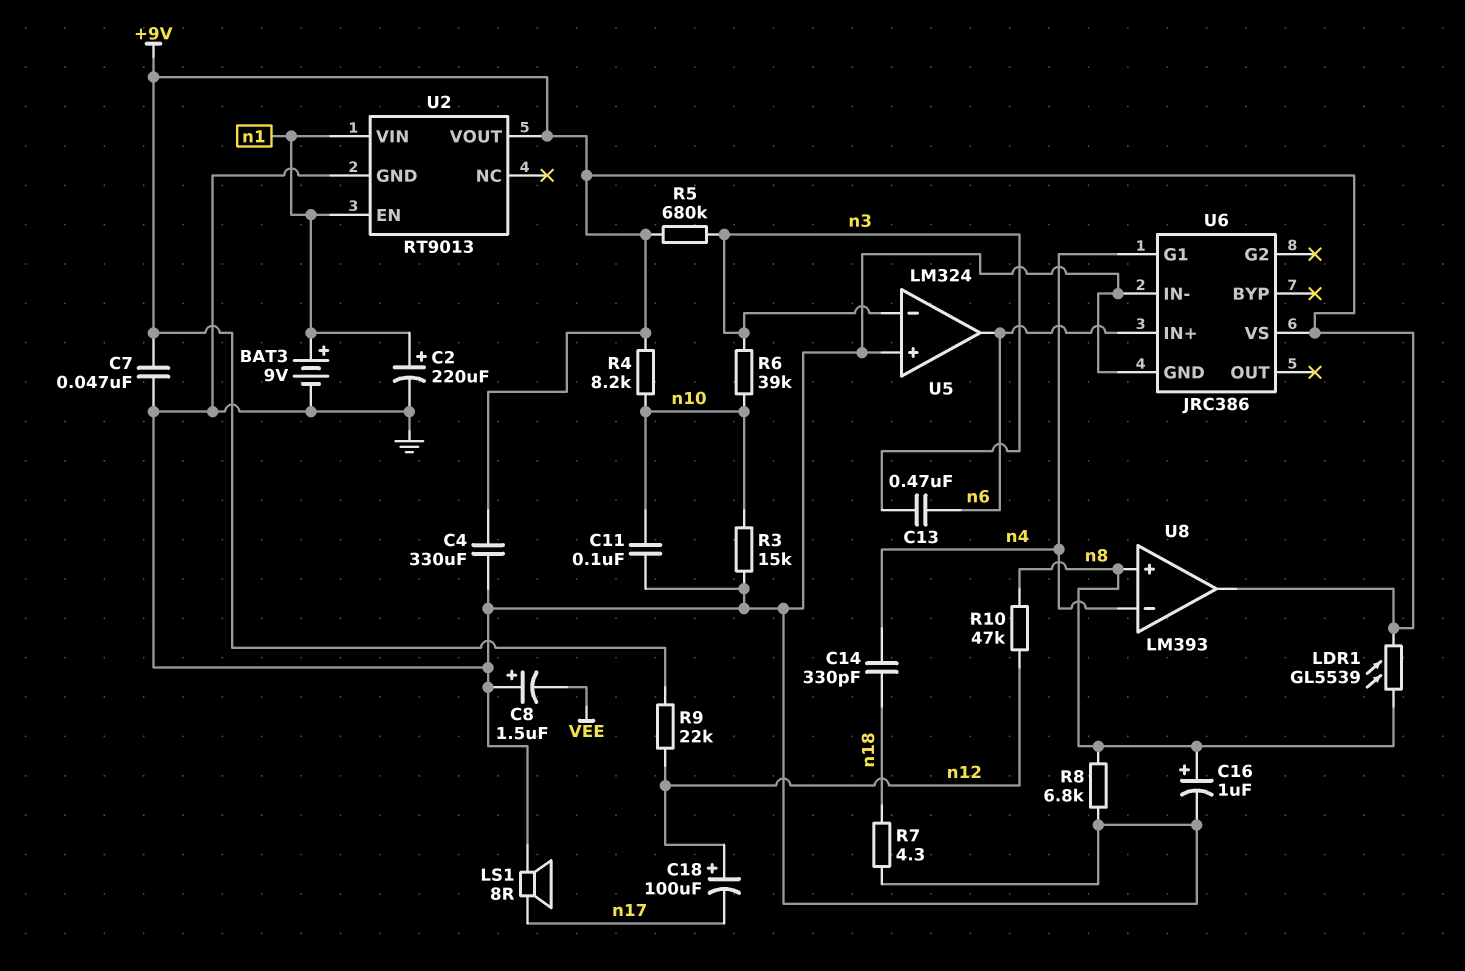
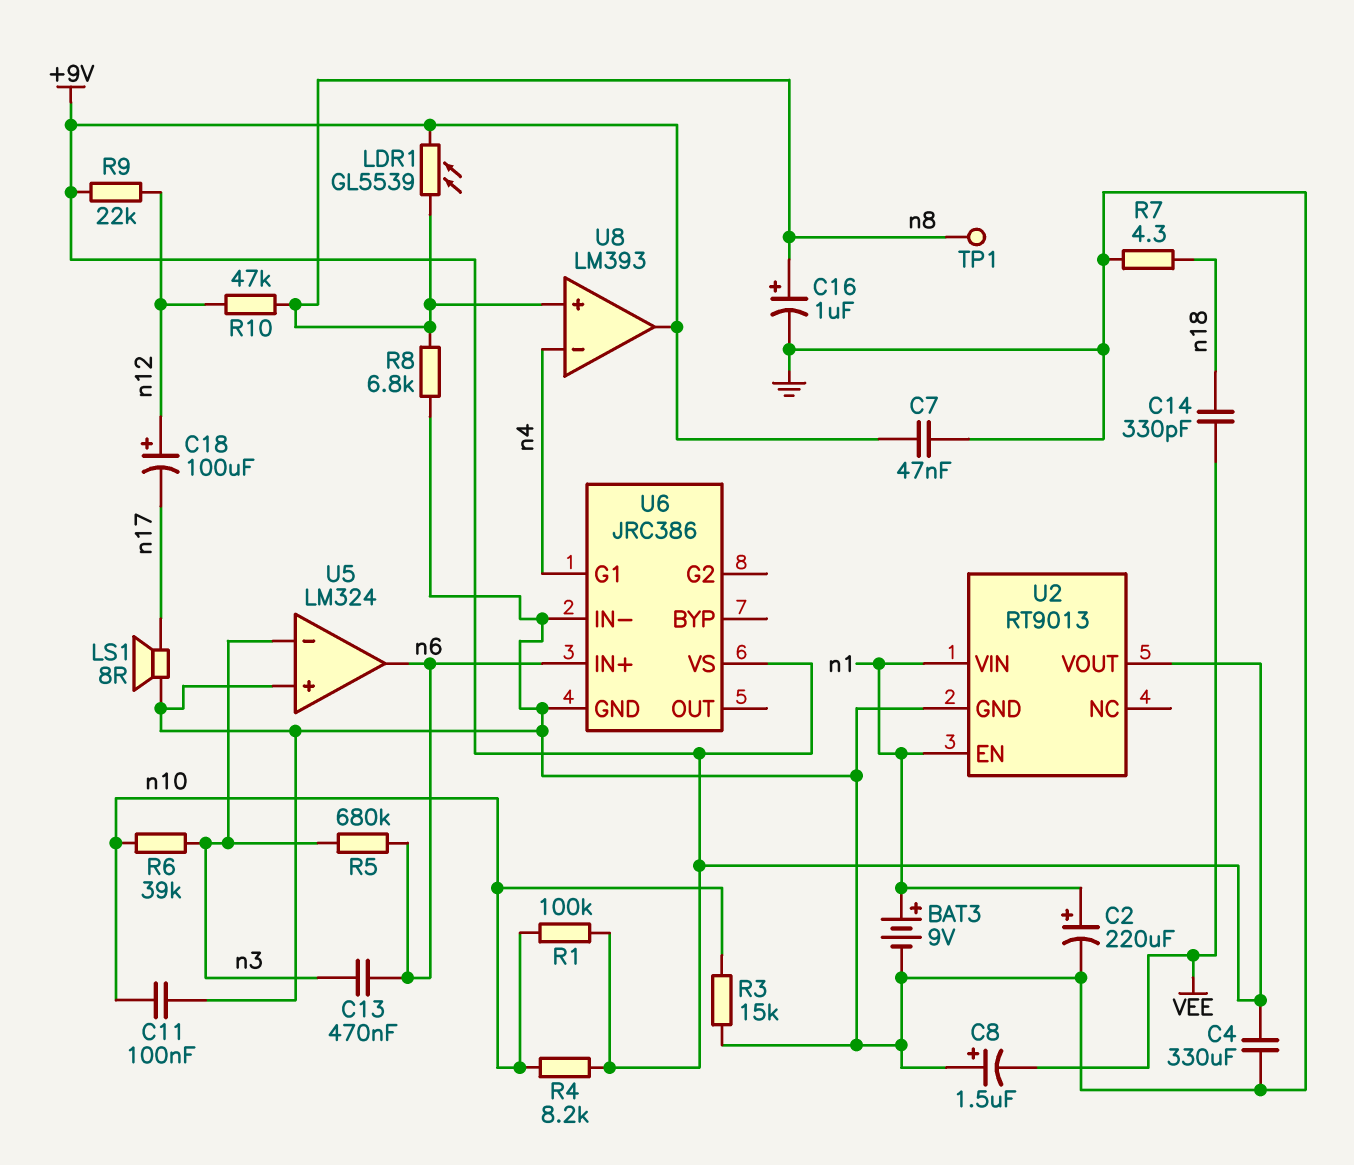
C14: 330pF (n4, n18) -> 330pF (VEE, n18)
R1: none -> 100k (+9V, n10)
R5: 680k (+9V, n3) -> 680k (n3, n6)
TP1: none -> test point (n8)

